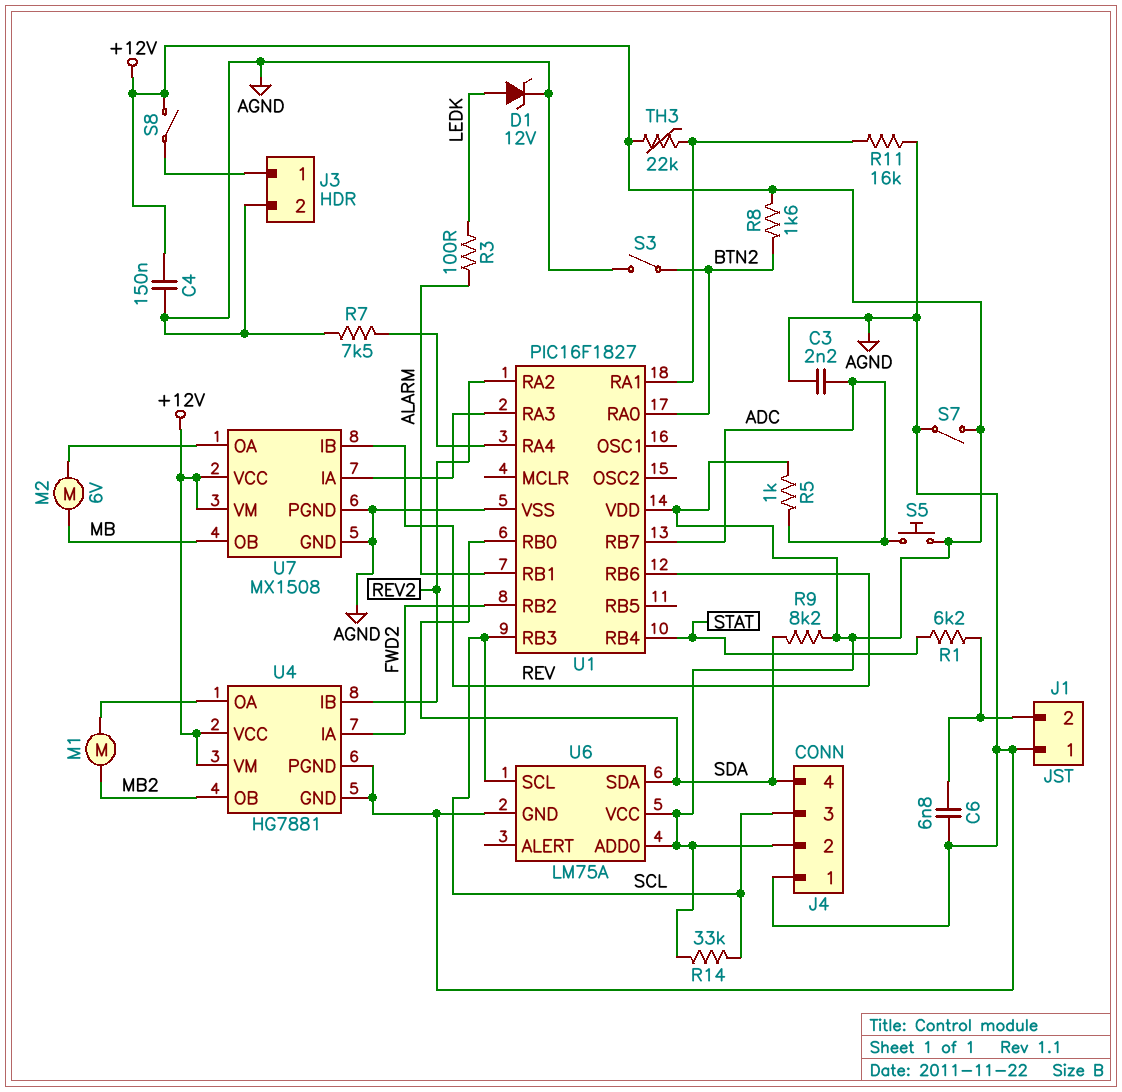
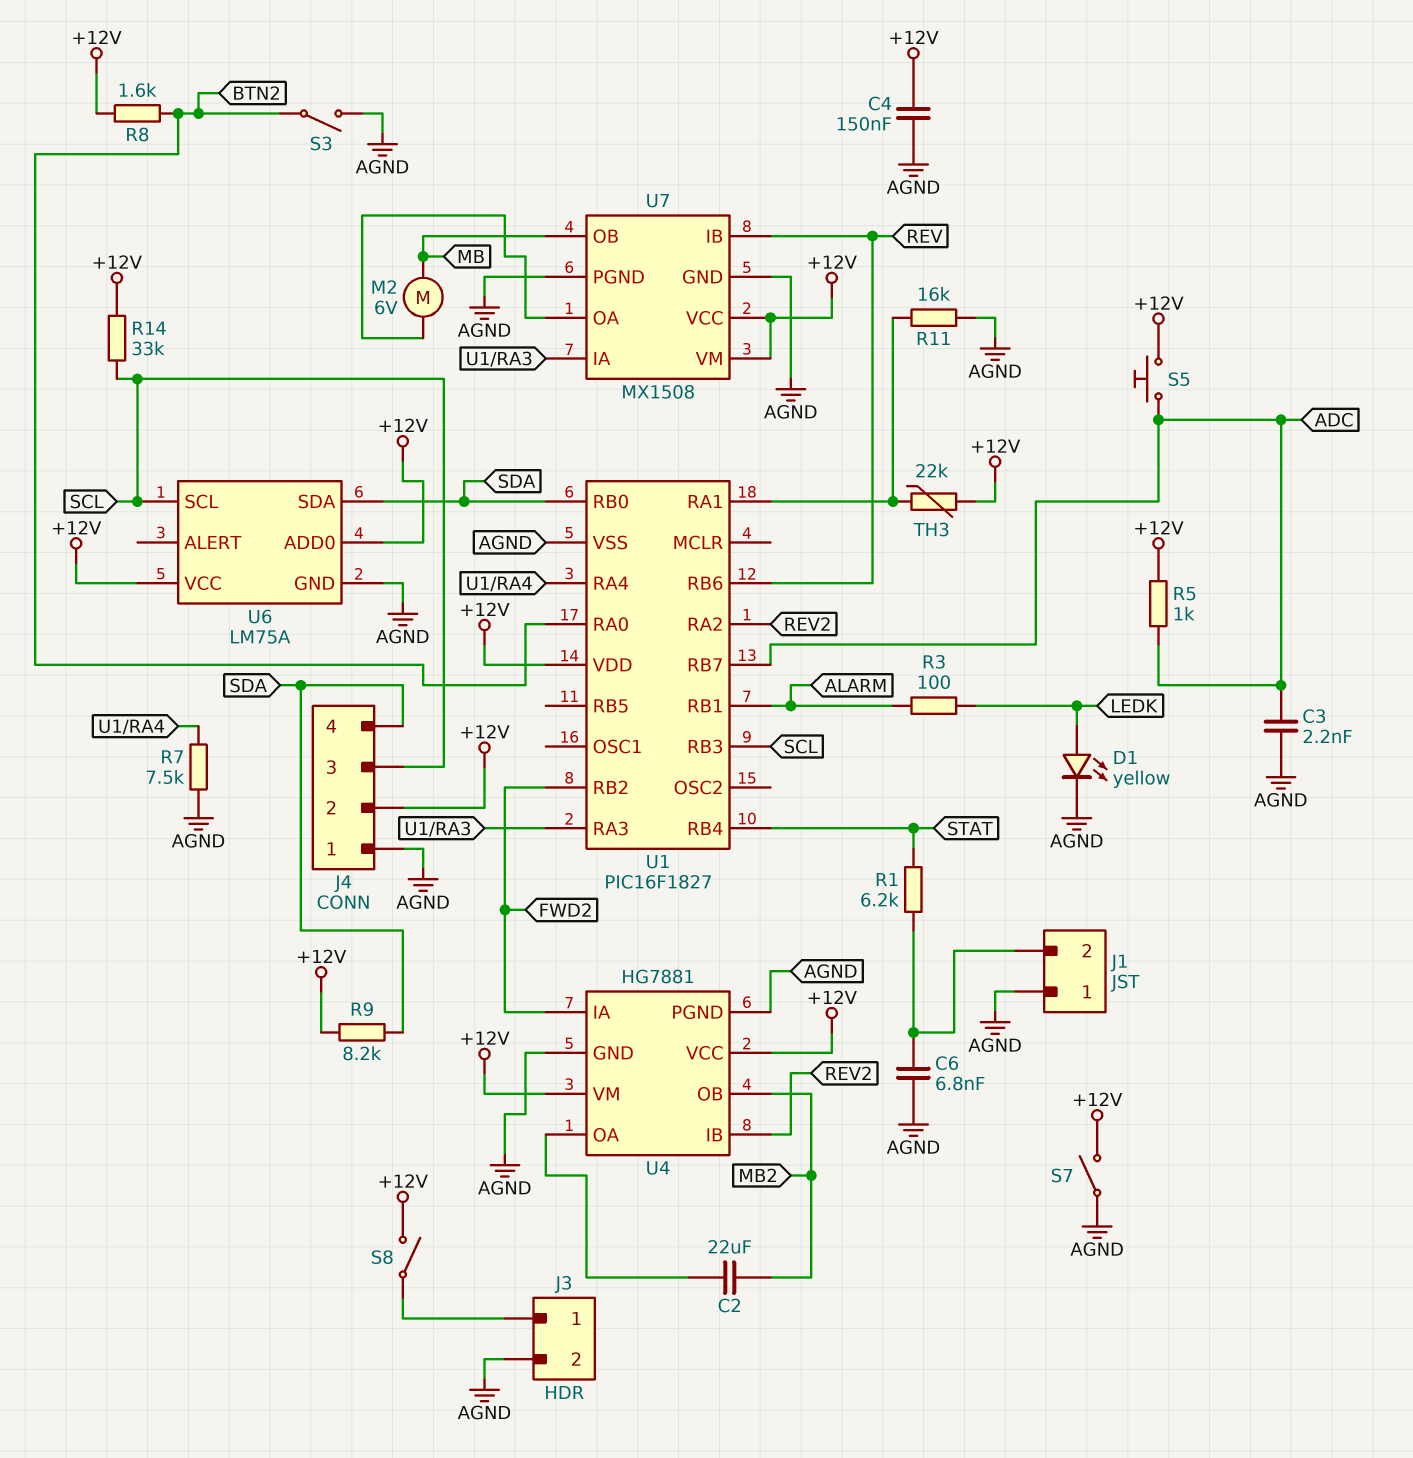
C2: none -> 22uF (MB2, U4/OA)
D1: zener 12V (A LEDK, K AGND) -> LED yellow (A LEDK, K AGND)
M1: motor (MB2, U4/OA) -> none

